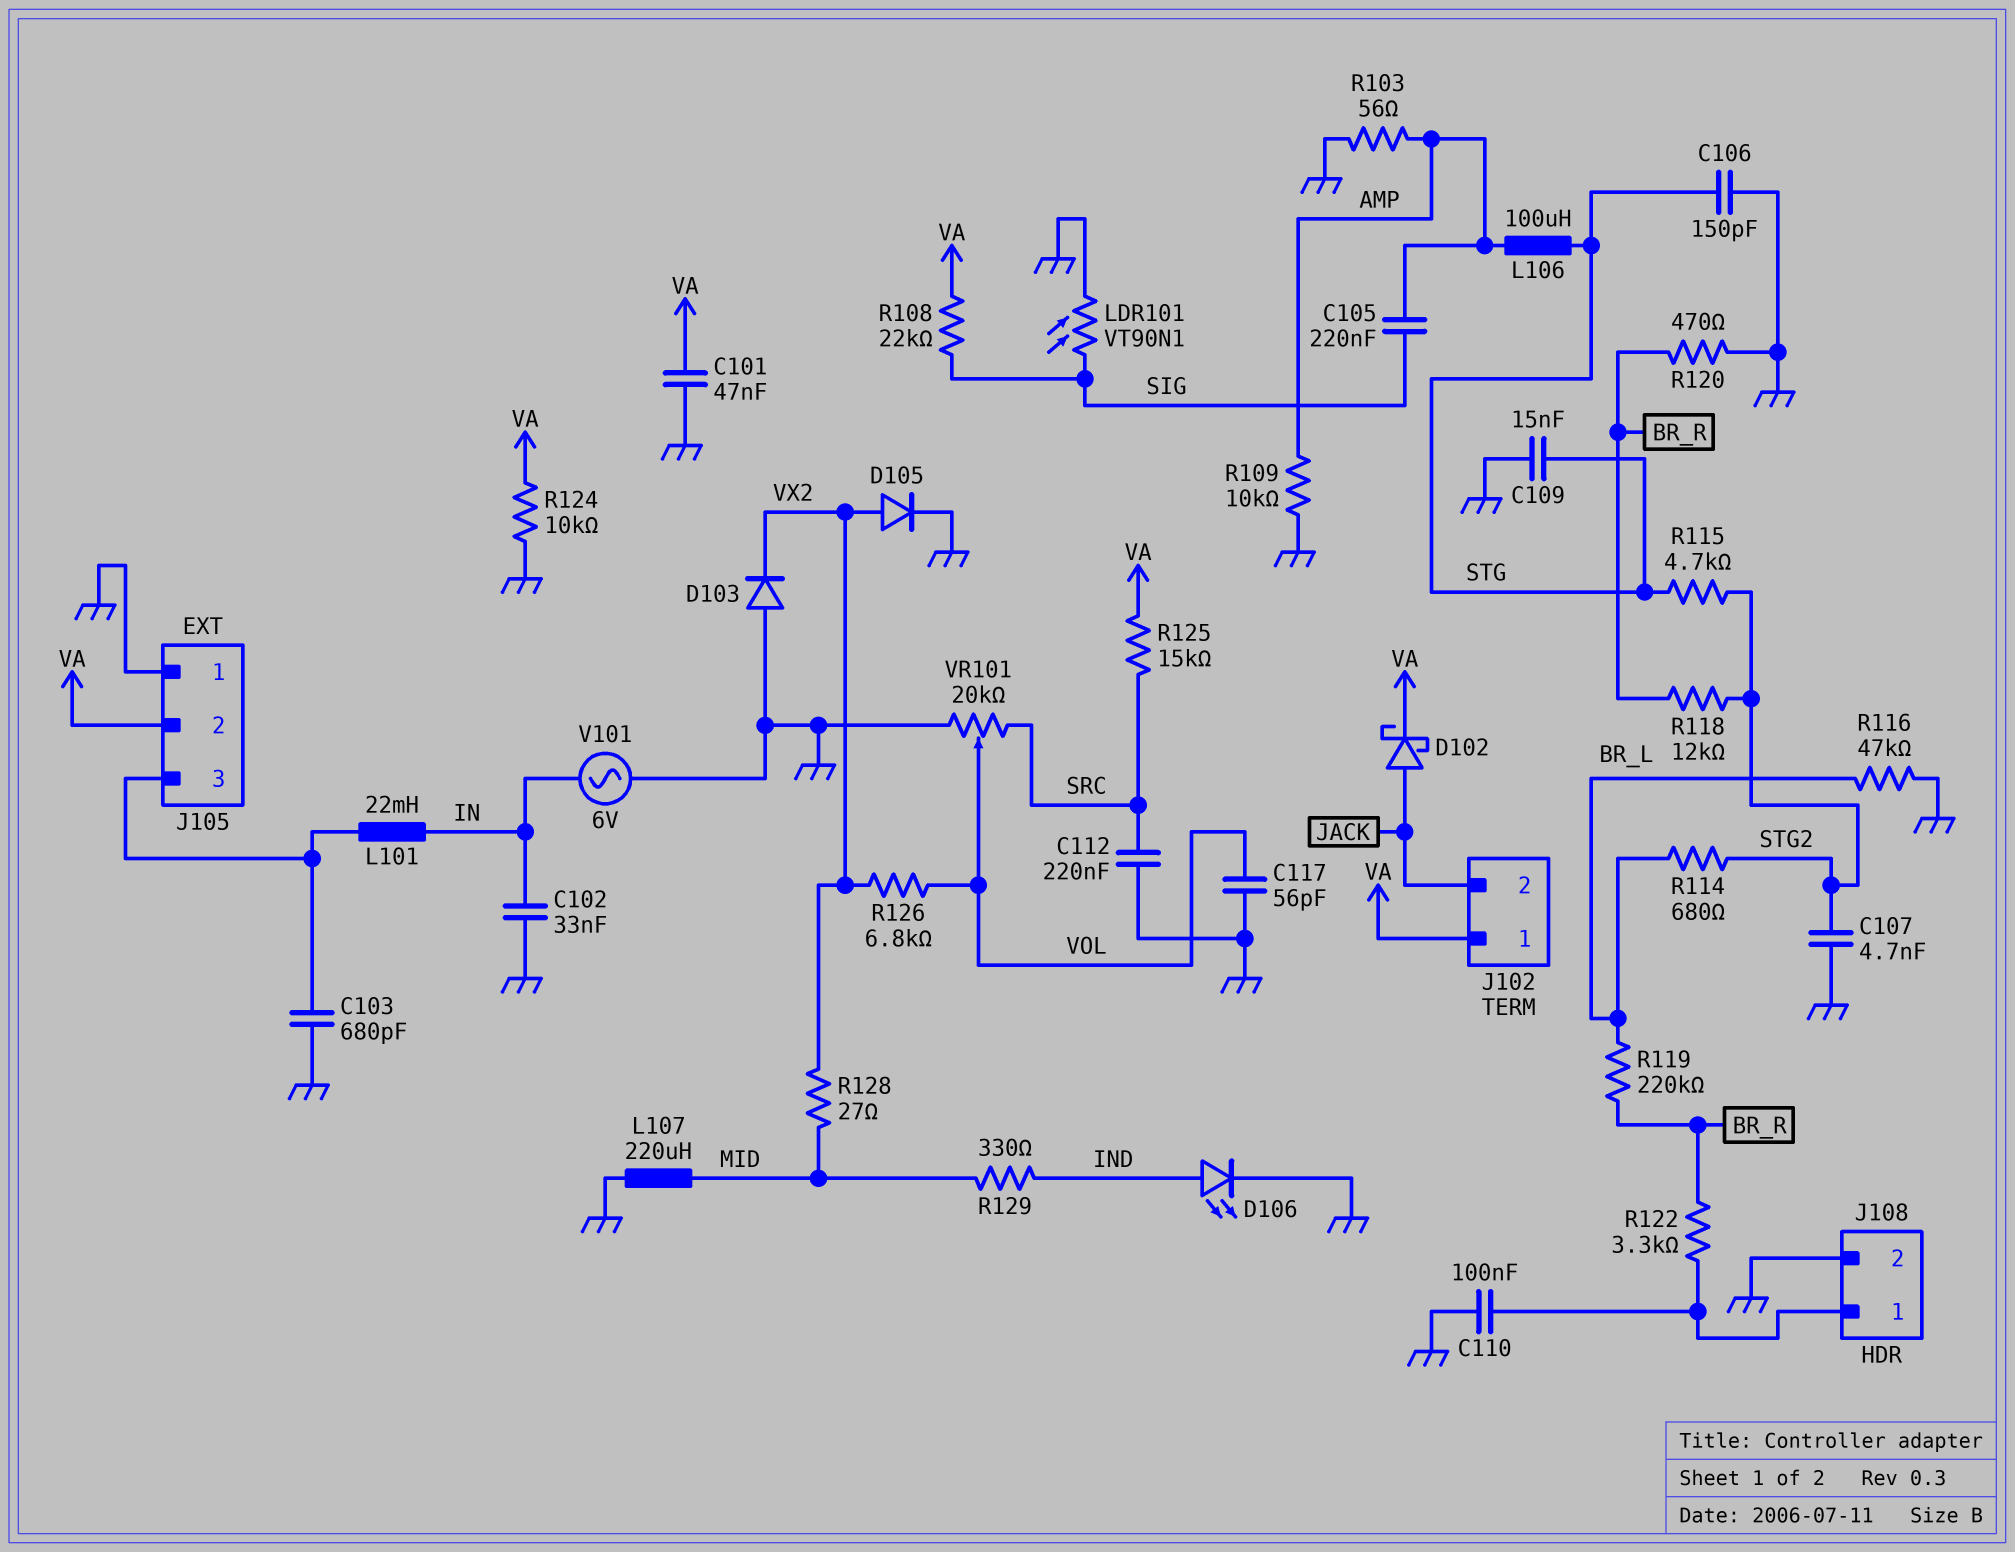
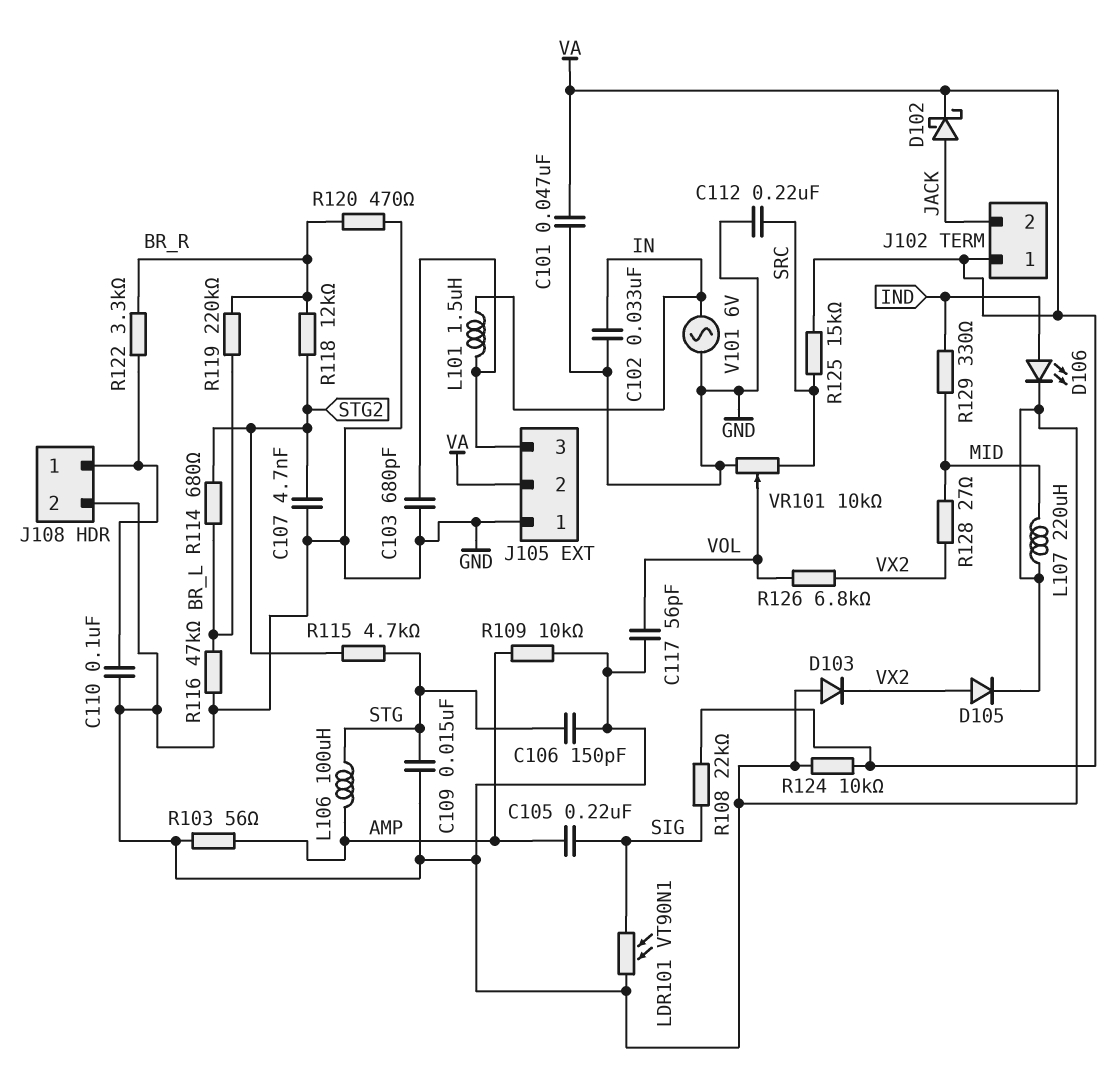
L101: 22mH (IN, J105/3) -> 1.5uH (IN, J105/3)
VR101: 20k (GND, SRC, wiper VOL) -> 10k (GND, SRC, wiper VOL)

